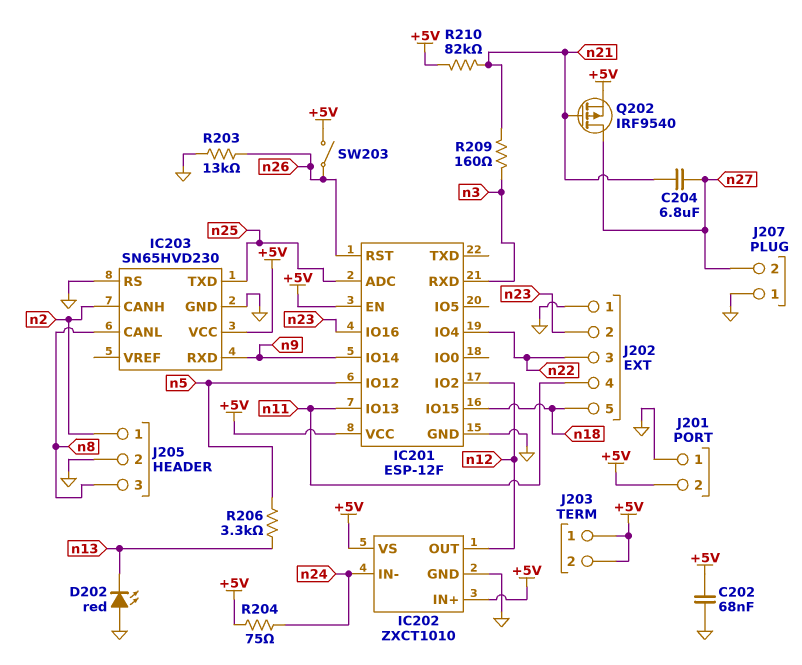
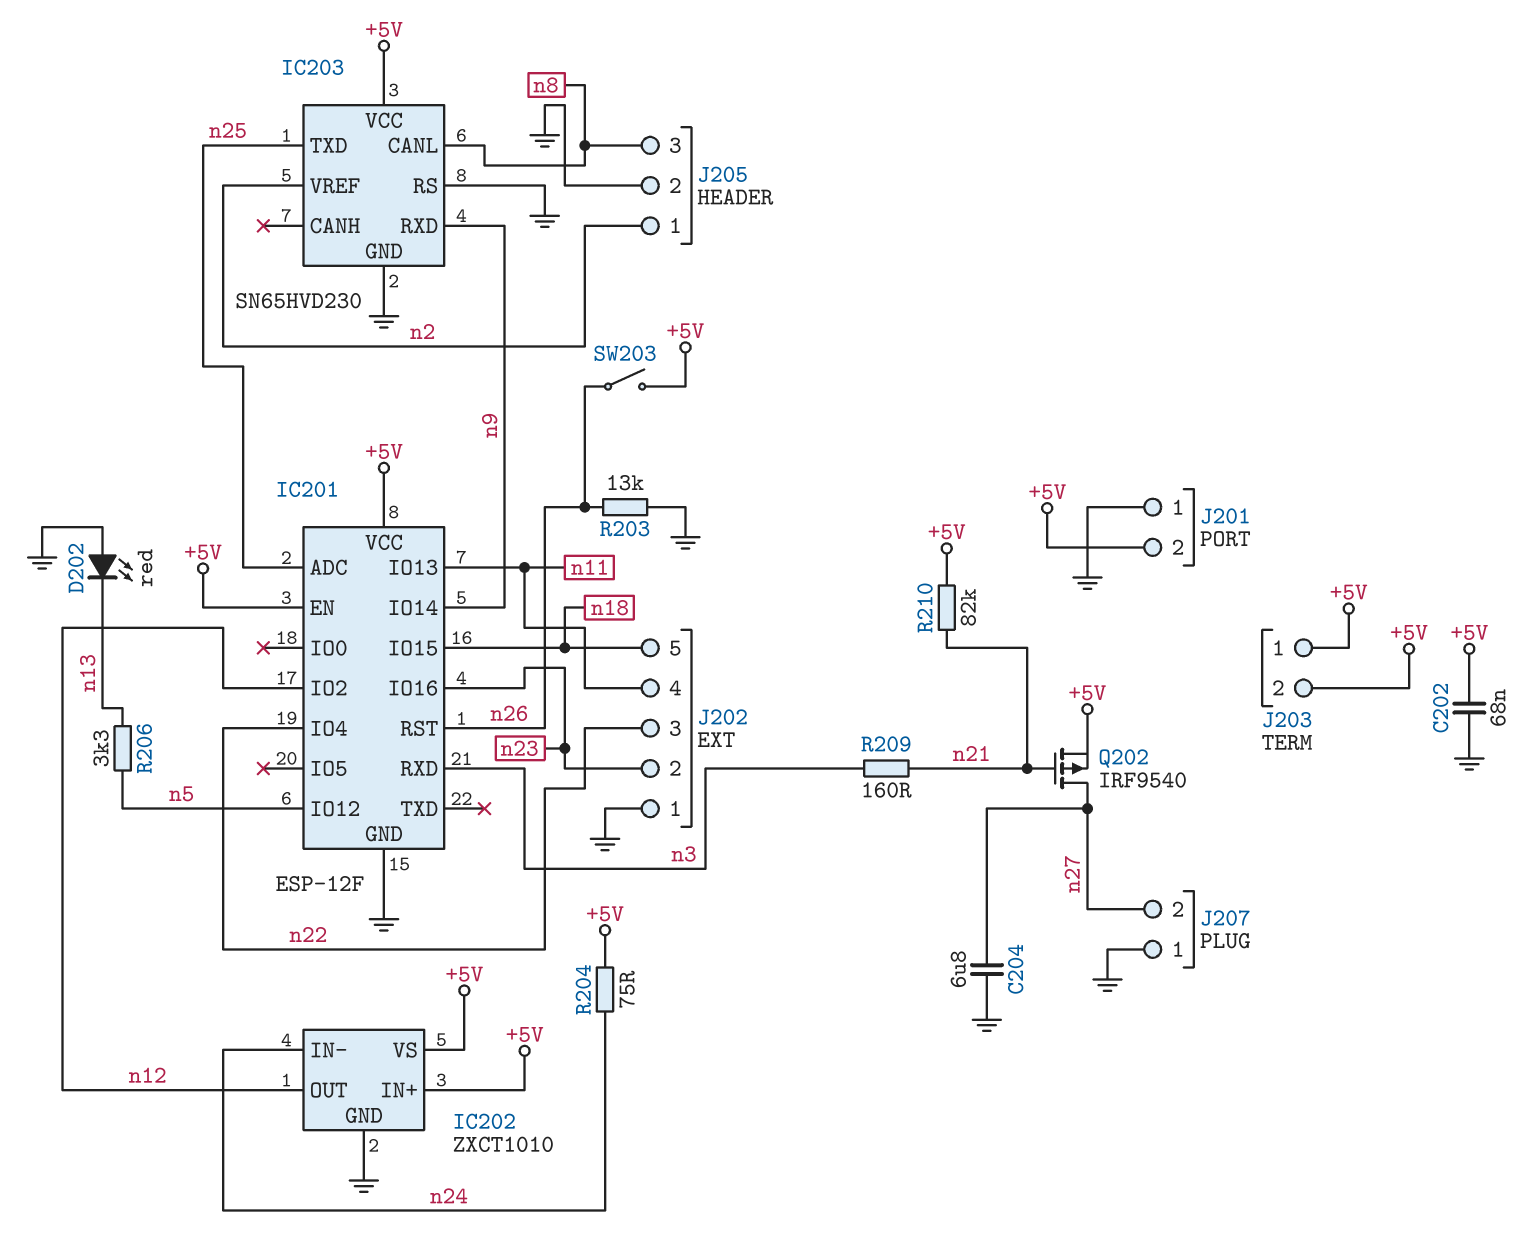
C204: 6.8uF (n21, n27) -> 6.8uF (GND, n27)
IC203 pin CANH: n2 -> none
IC203 pin VREF: none -> n2

